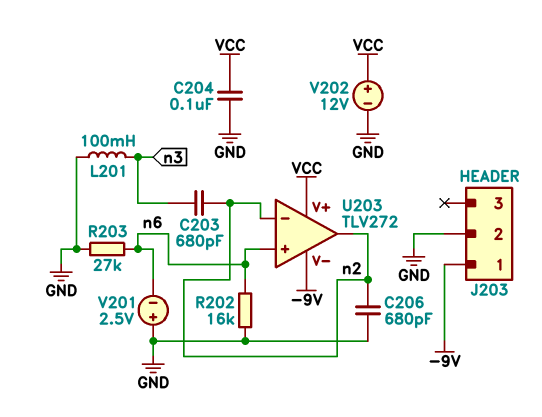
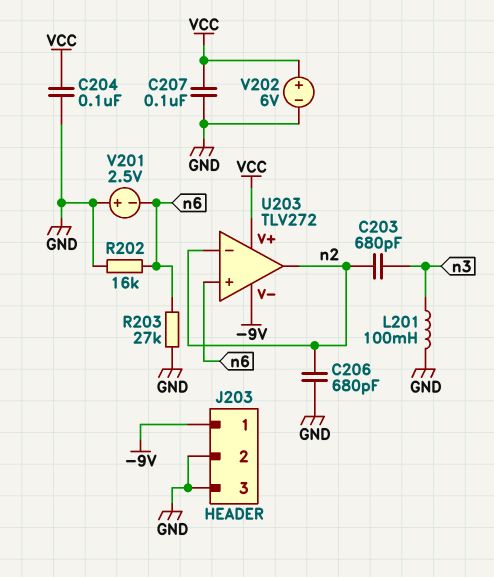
C207: none -> 100nF (GND, VCC)
J203 pin 3: none -> GND
V202: 12V (plus VCC, minus GND) -> 6V (plus VCC, minus GND)

